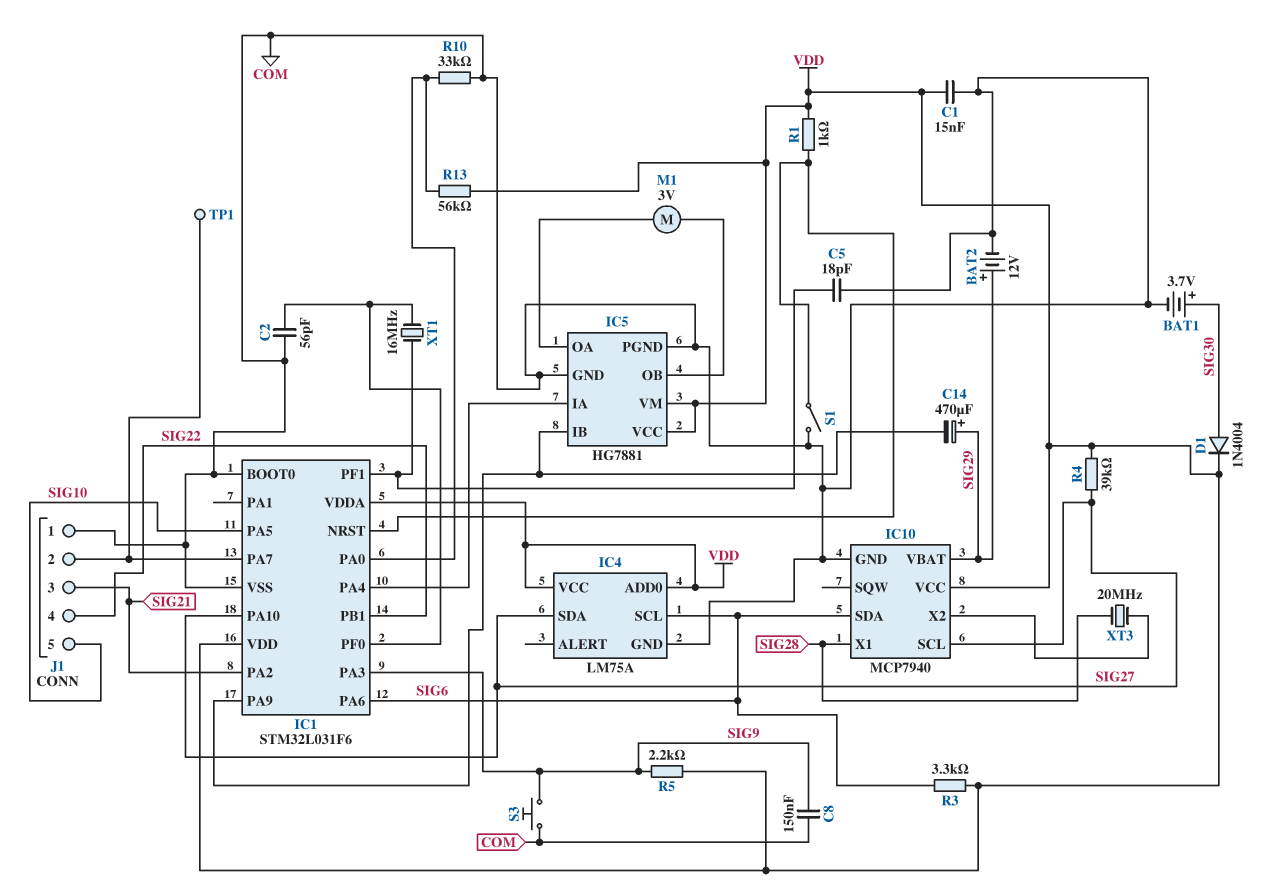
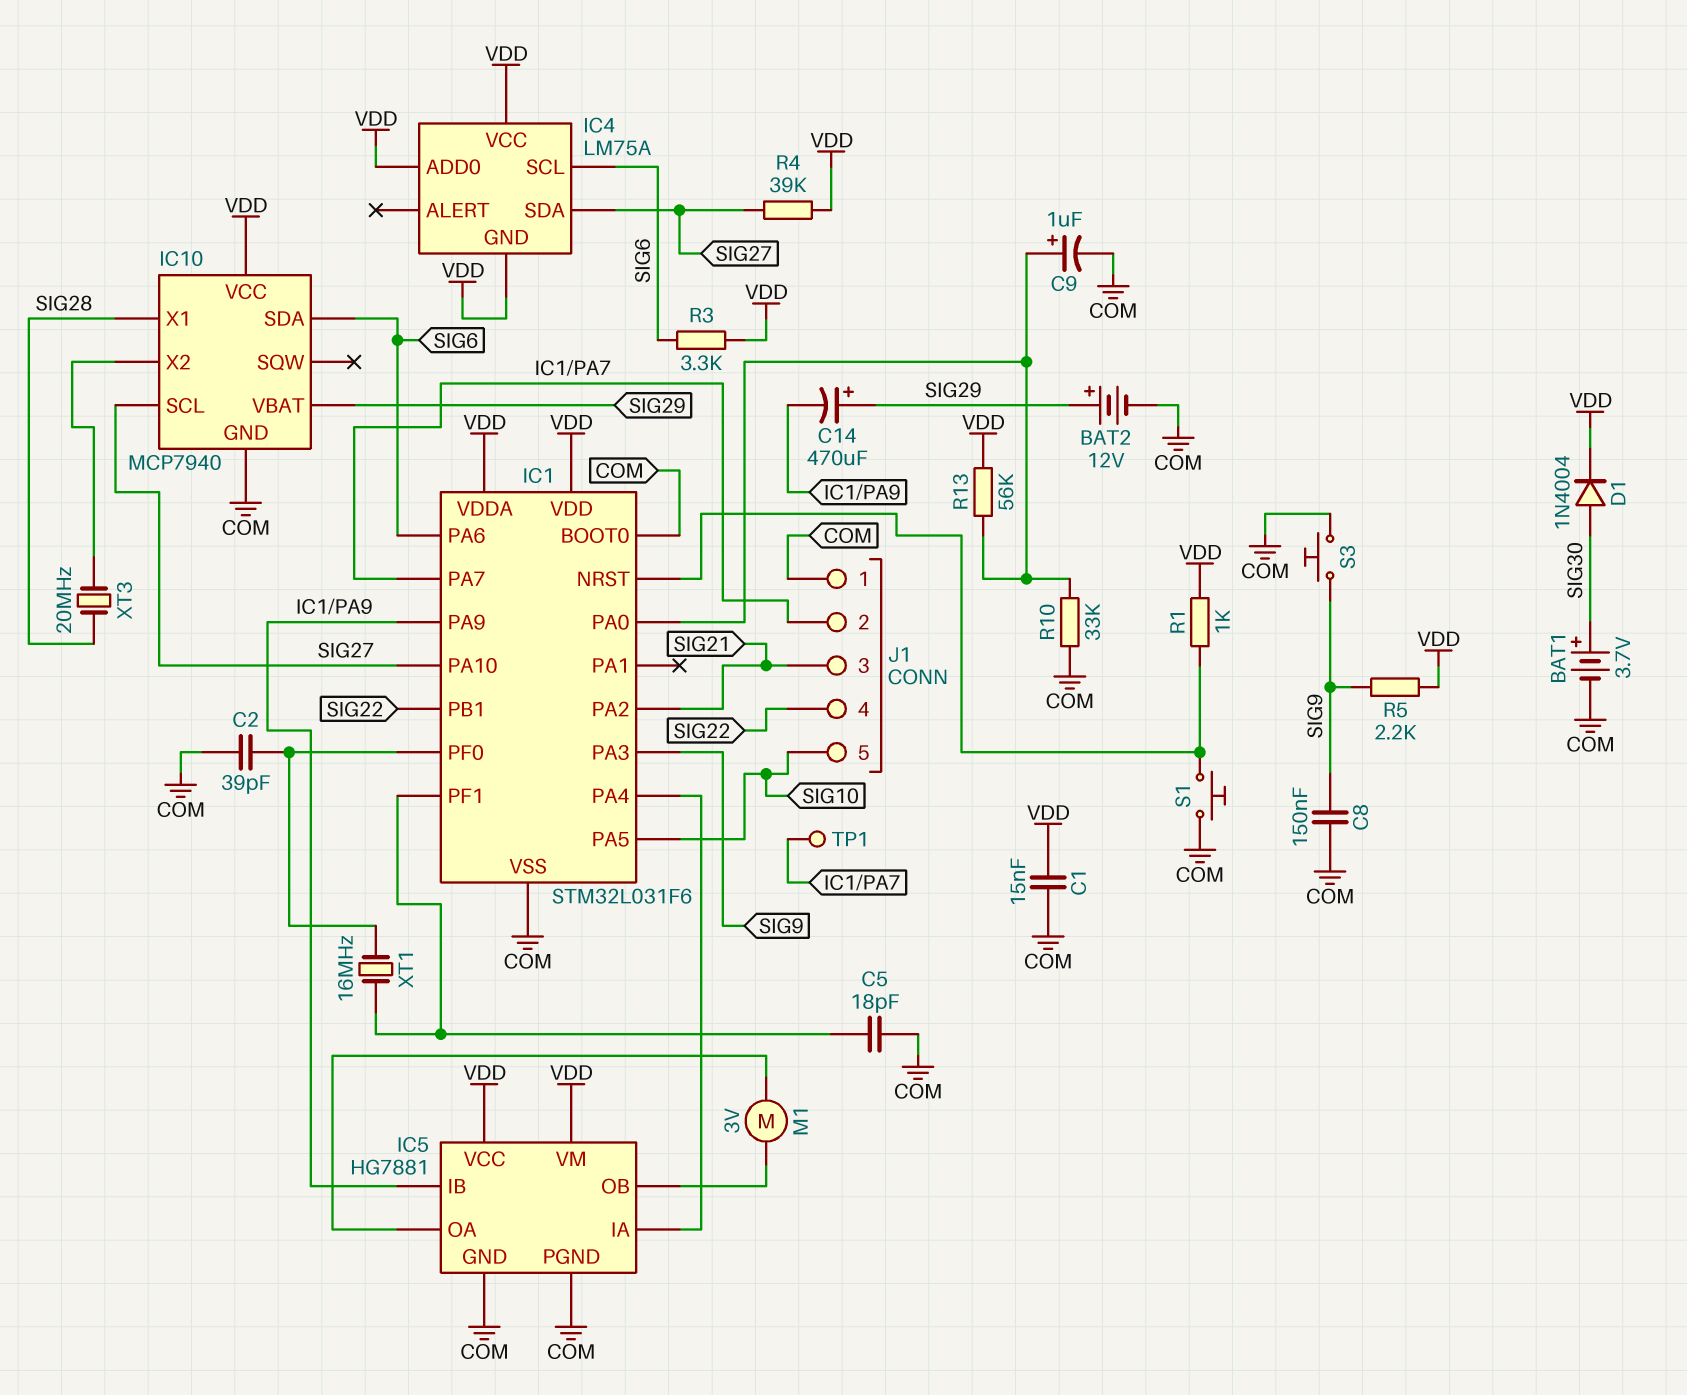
C2: 56pF (COM, IC1/PF0) -> 39pF (COM, IC1/PF0)
C9: none -> 1uF (plus IC1/PA0, minus COM)
IC4 pin GND: COM -> VDD
S1: switch (COM, IC1/NRST) -> button (COM, IC1/NRST)

